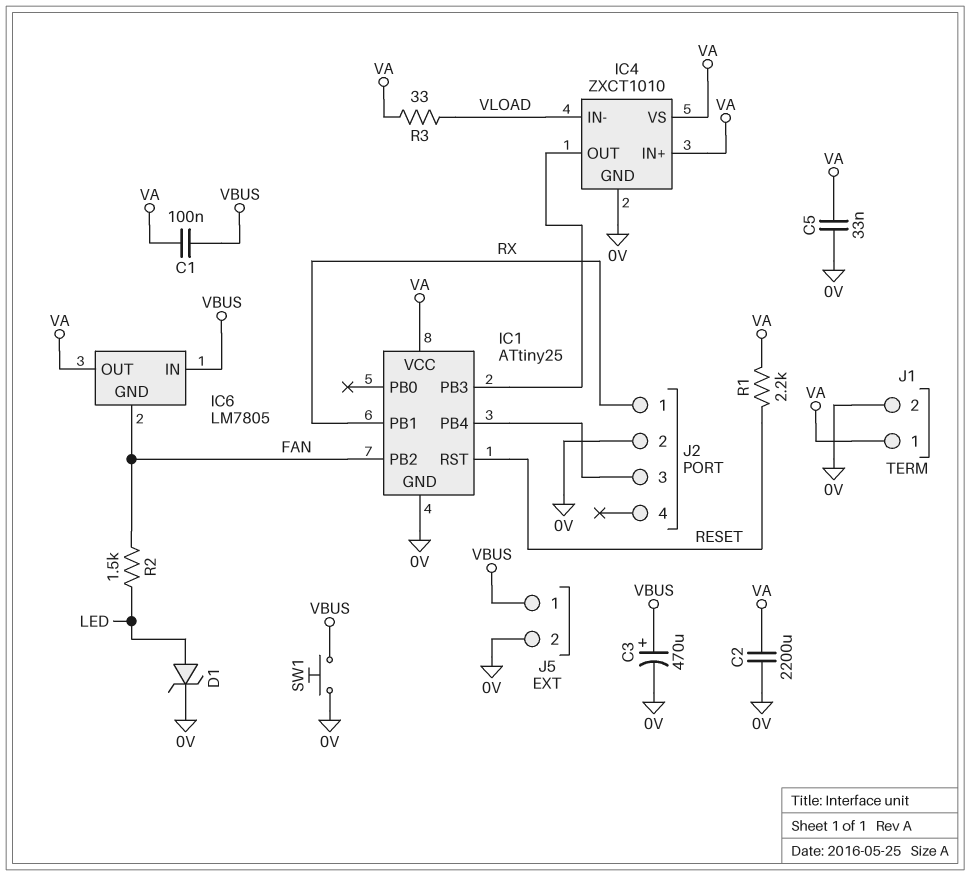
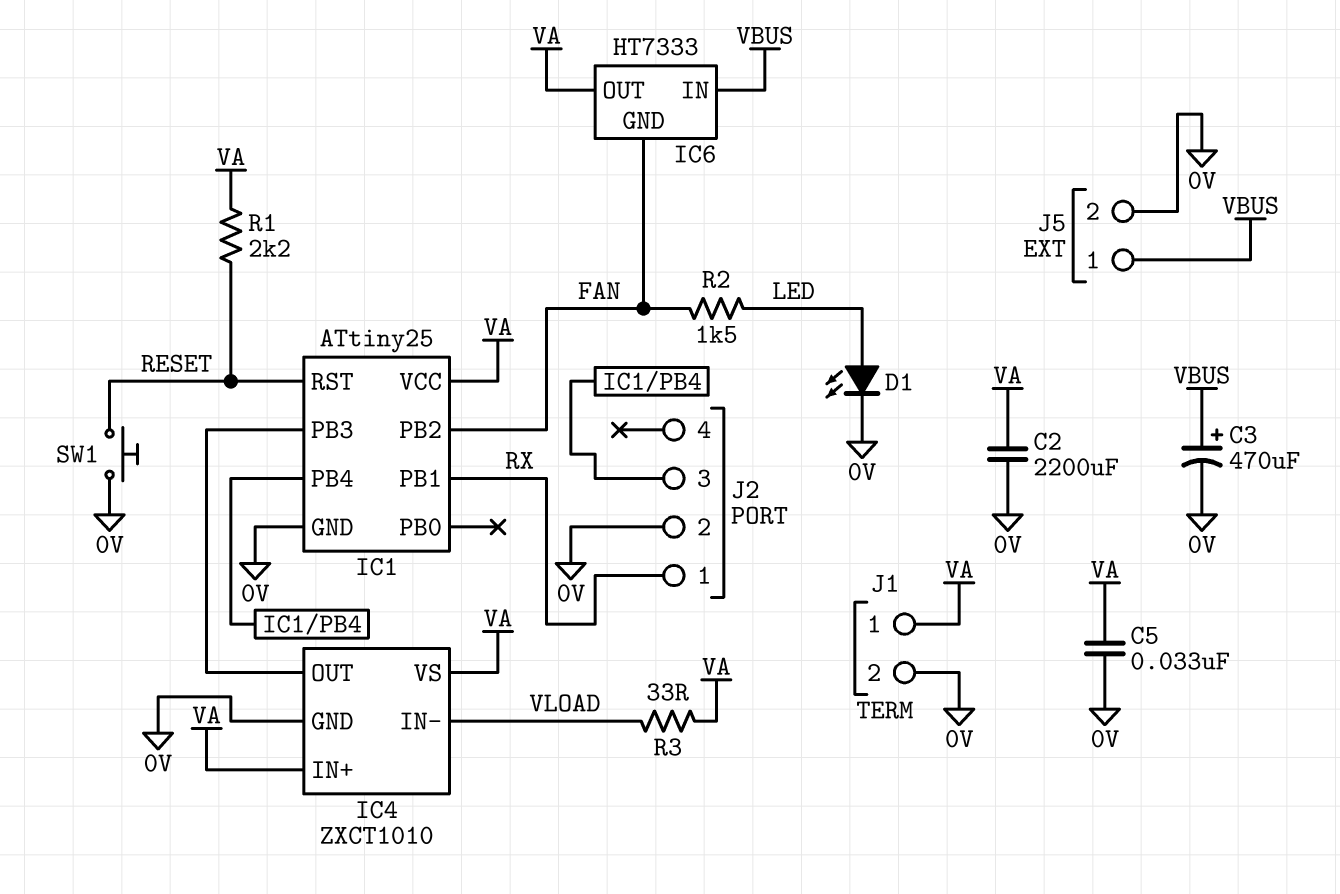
C1: 100nF (VA, VBUS) -> none
D1: zener (A LED, K 0V) -> LED (A LED, K 0V)
IC6: LM7805 -> HT7333
SW1: button (0V, VBUS) -> button (0V, RESET)

